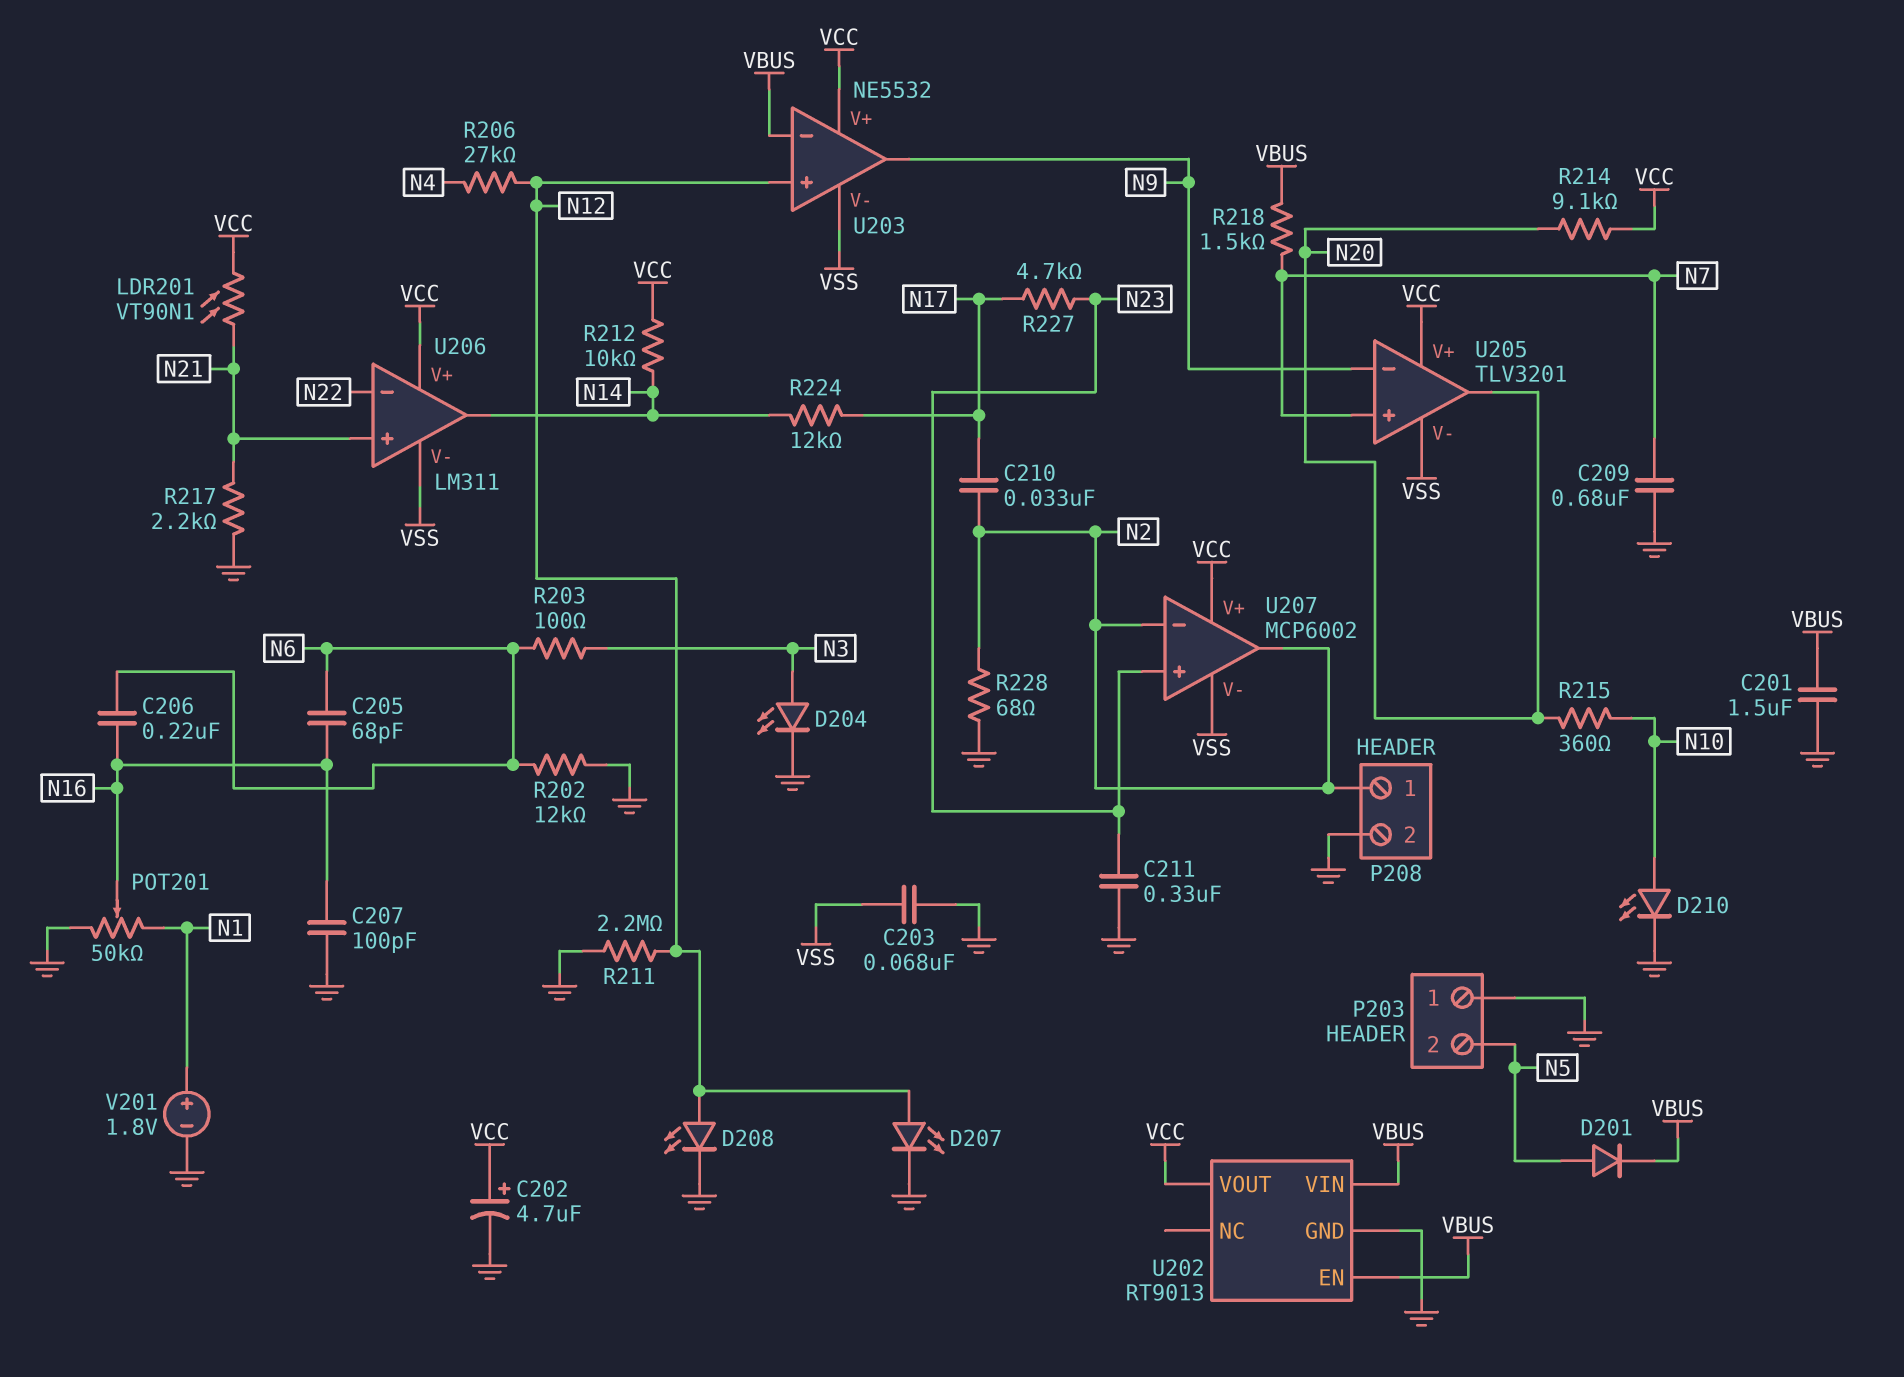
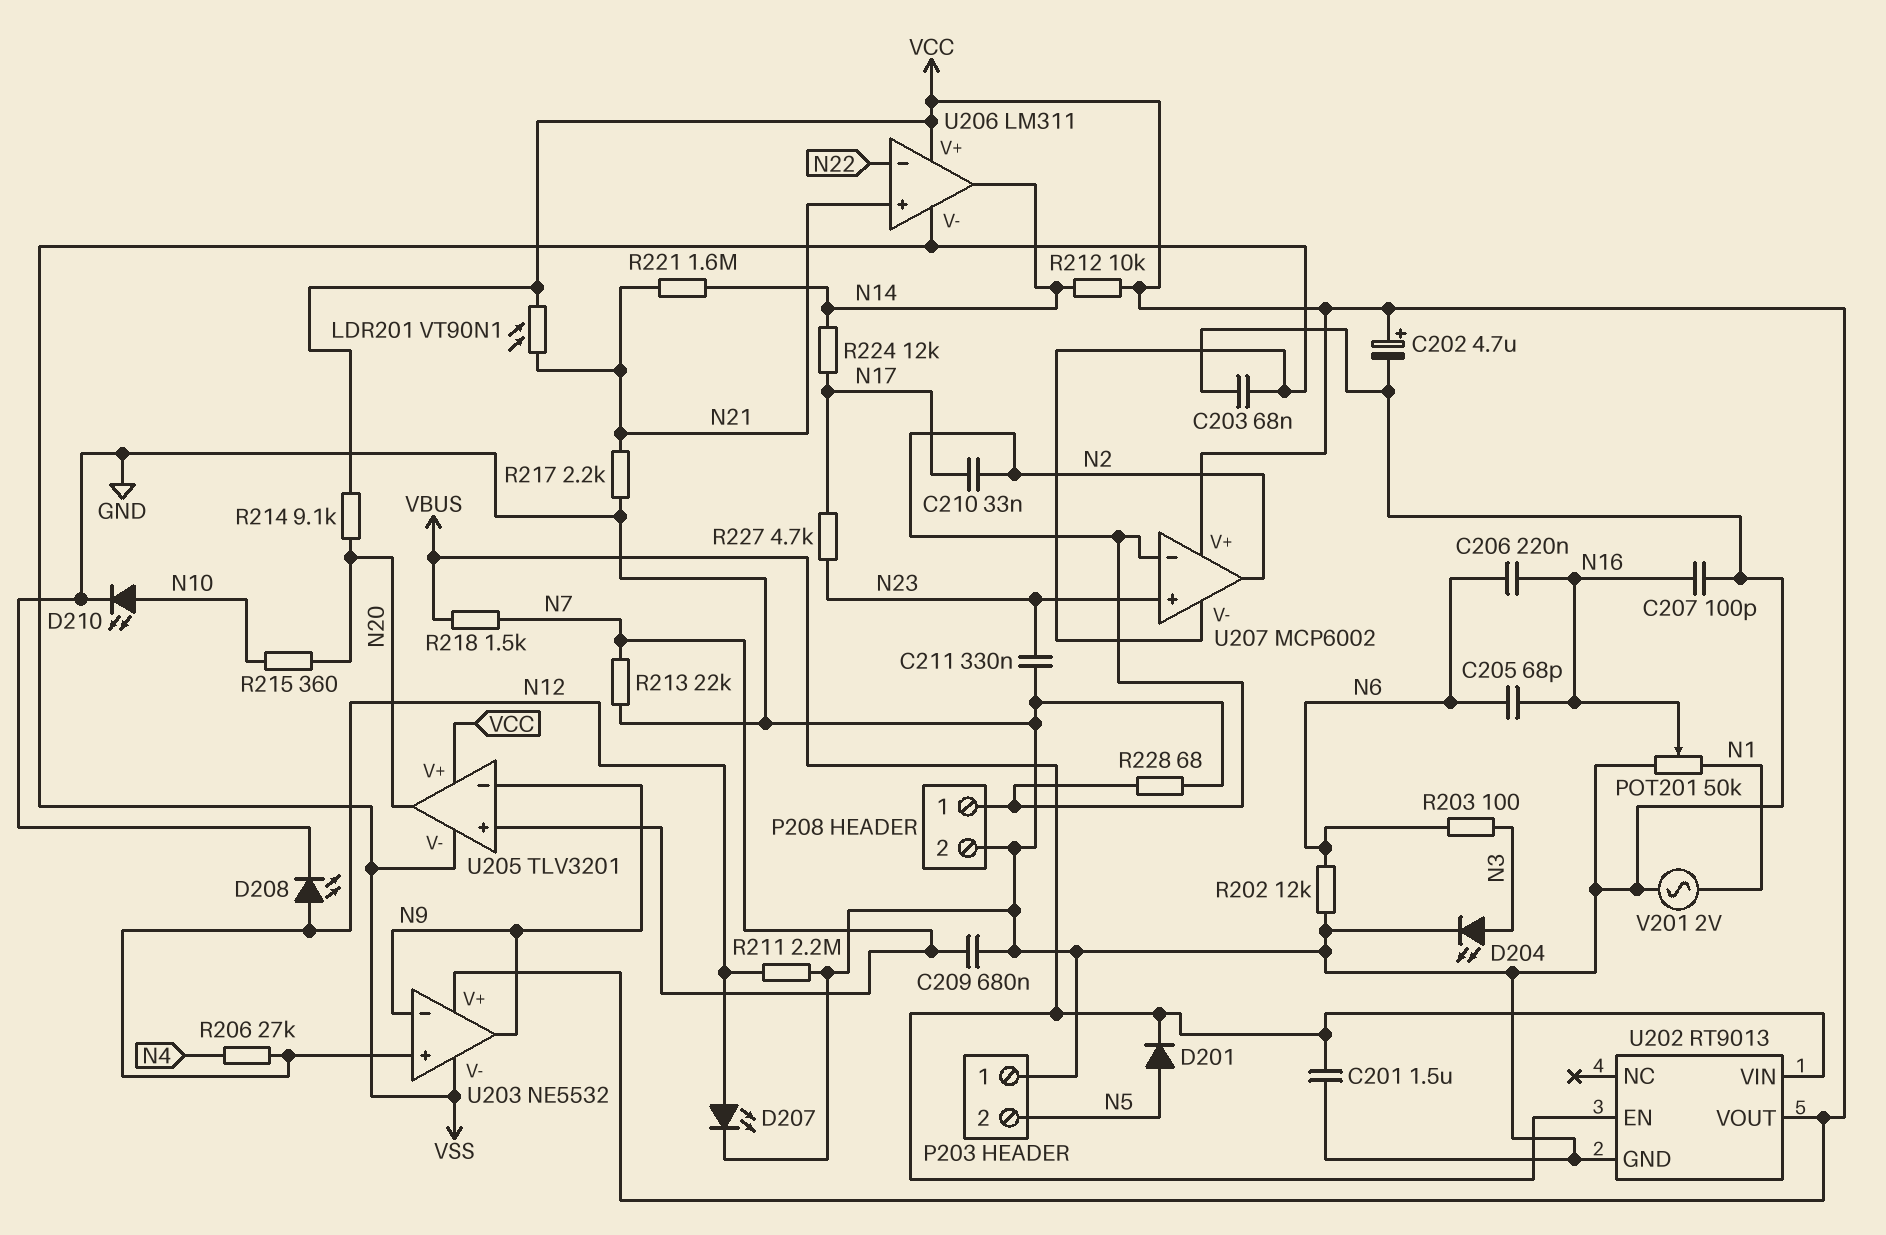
R213: none -> 22k (GND, N7)
R221: none -> 1.6M (N14, N21)
U203 pin in-: VBUS -> N9
V201: 1.8V (plus N1, minus GND) -> AC 2V (GND, N1)

